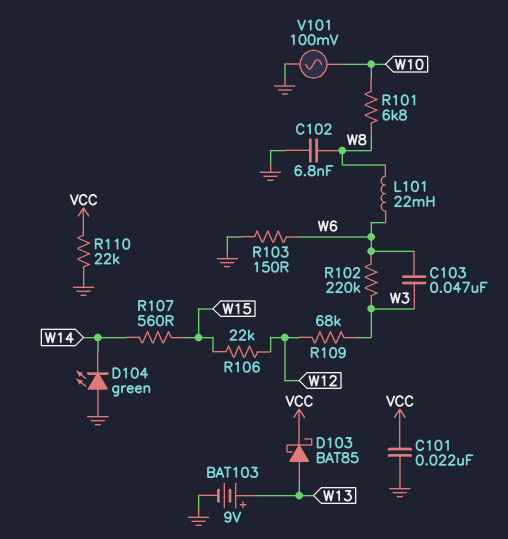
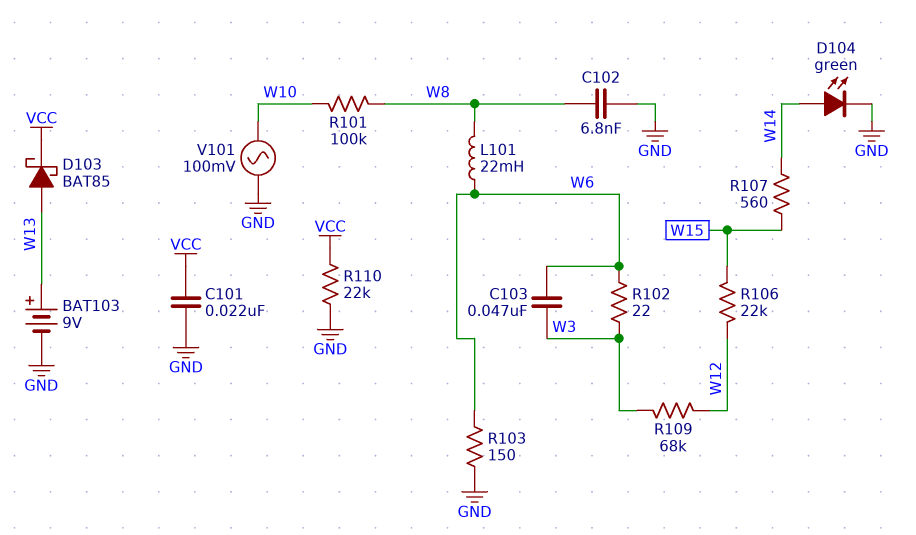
D104: LED green (A GND, K W14) -> LED green (A W14, K GND)
R101: 6.8k (W8, W10) -> 100k (W8, W10)
R102: 220k (W3, W6) -> 22 (W3, W6)

